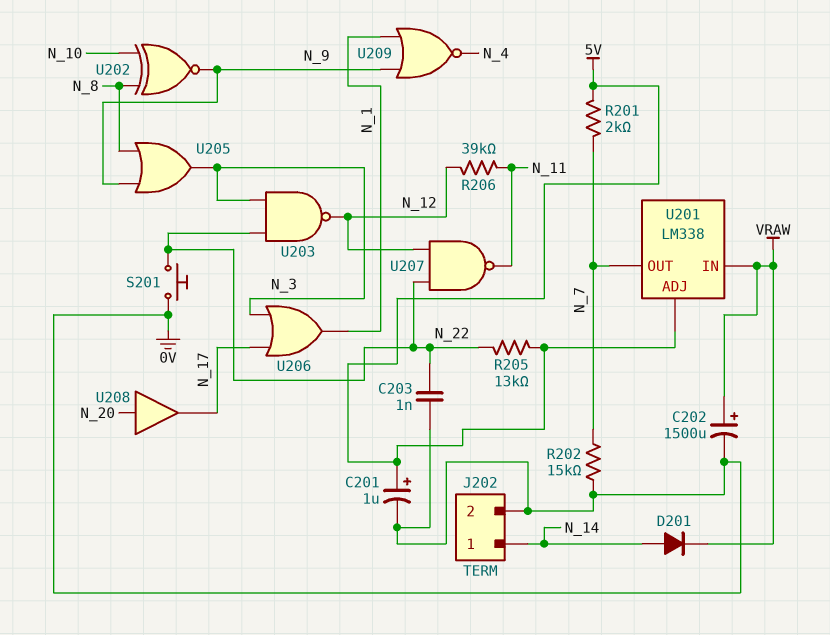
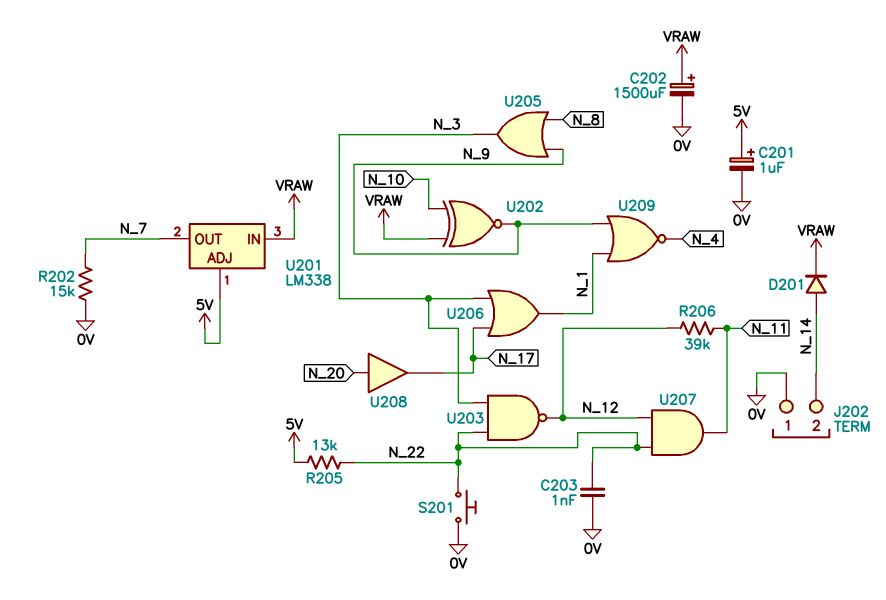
J202 pin 1: N_14 -> 0V
J202 pin 2: 0V -> N_14
R201: 2k (5V, N_7) -> none
U202: XNOR (in N_8, in N_10, out N_9) -> XNOR (in N_10, in VRAW, out N_9)
U207: NAND (in N_12, in N_22, out N_11) -> AND (in N_12, in N_22, out N_11)

